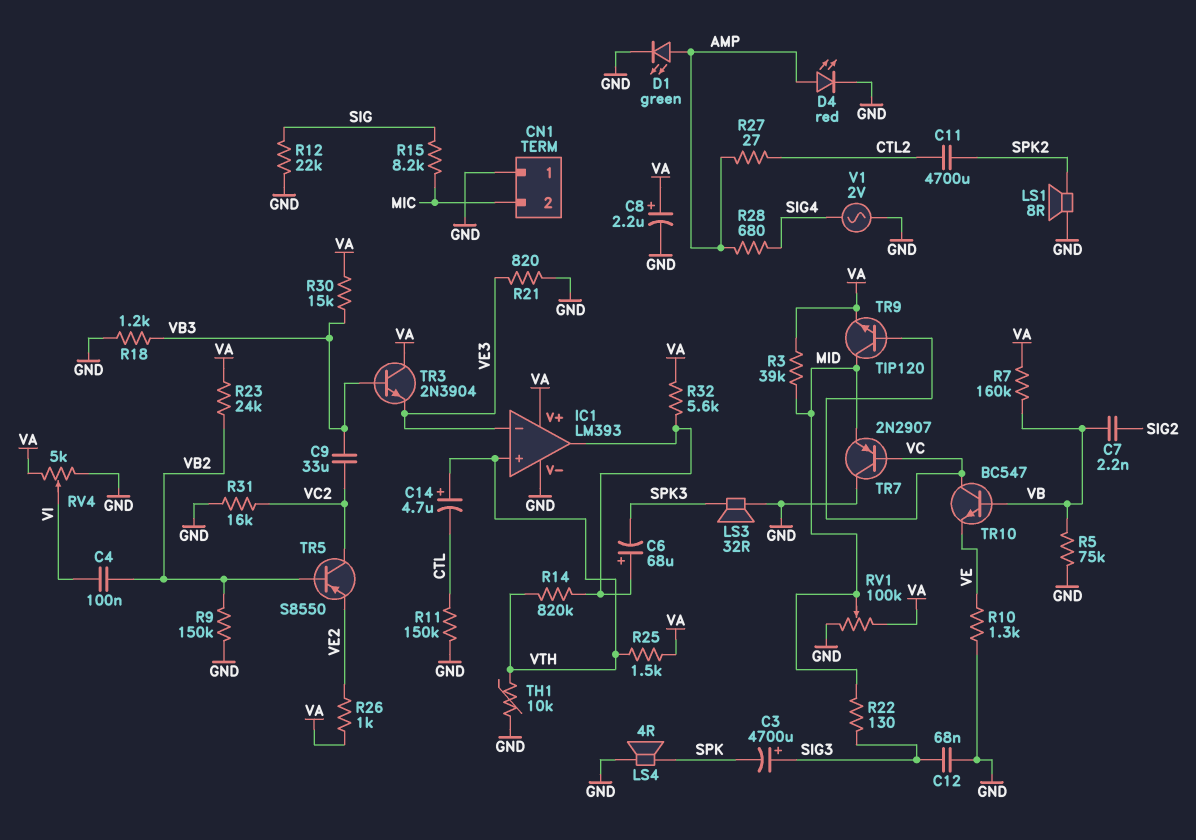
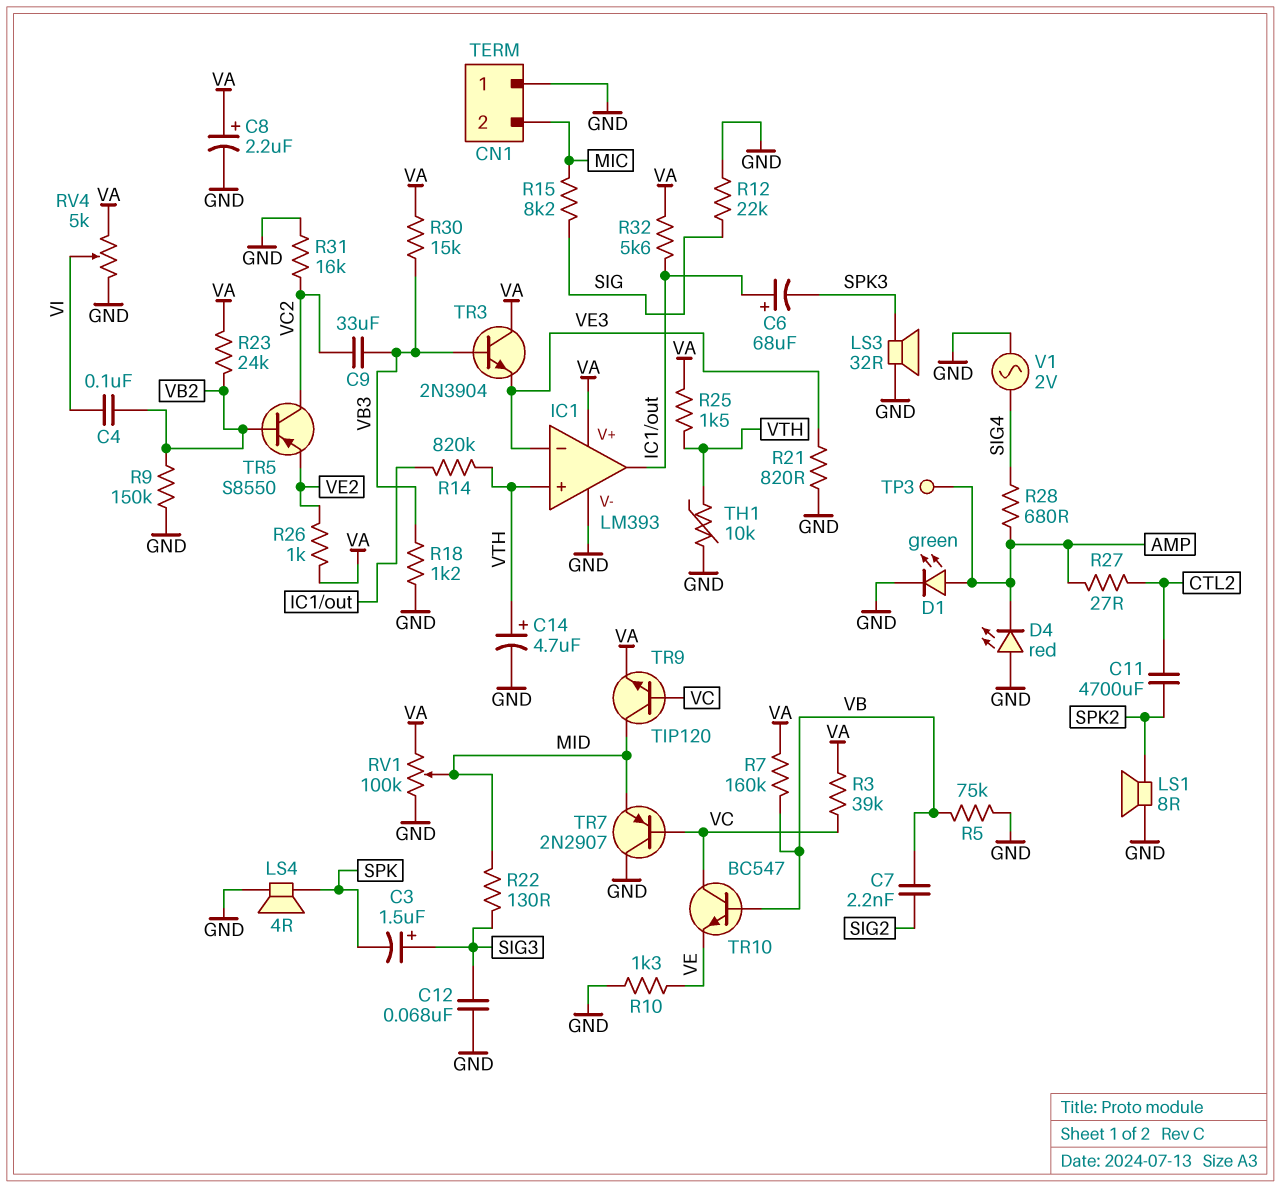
C3: 4700uF (plus SIG3, minus SPK) -> 1.5uF (plus SIG3, minus SPK)
C14: 4.7uF (plus VTH, minus CTL) -> 4.7uF (plus VTH, minus GND)
D4: LED red (A AMP, K GND) -> LED red (A GND, K AMP)
R3: 39k (MID, VA) -> 39k (VA, VC)
R11: 150k (CTL, GND) -> none
TP3: none -> test point (AMP)

